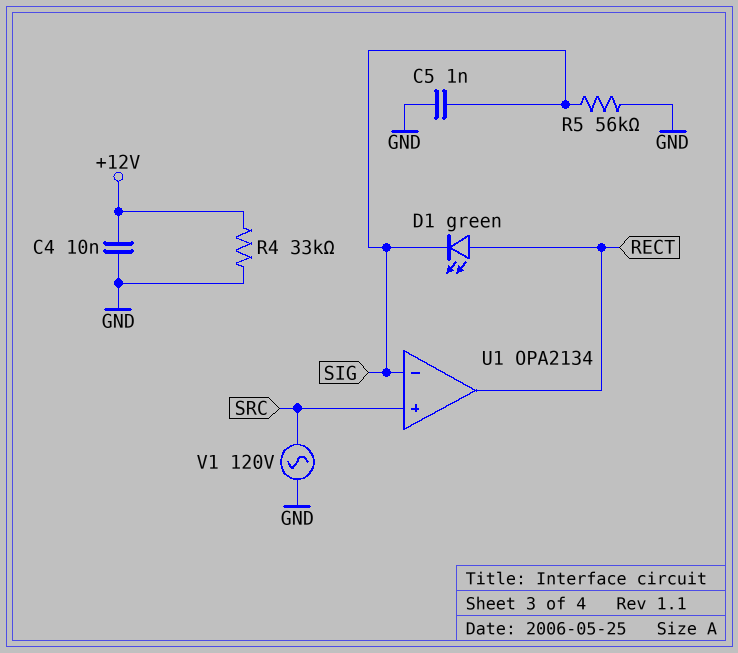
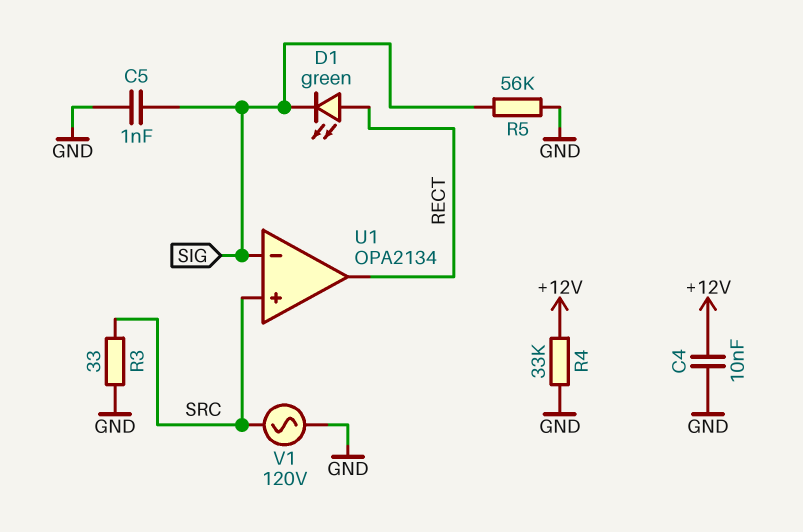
R3: none -> 33 (GND, SRC)

